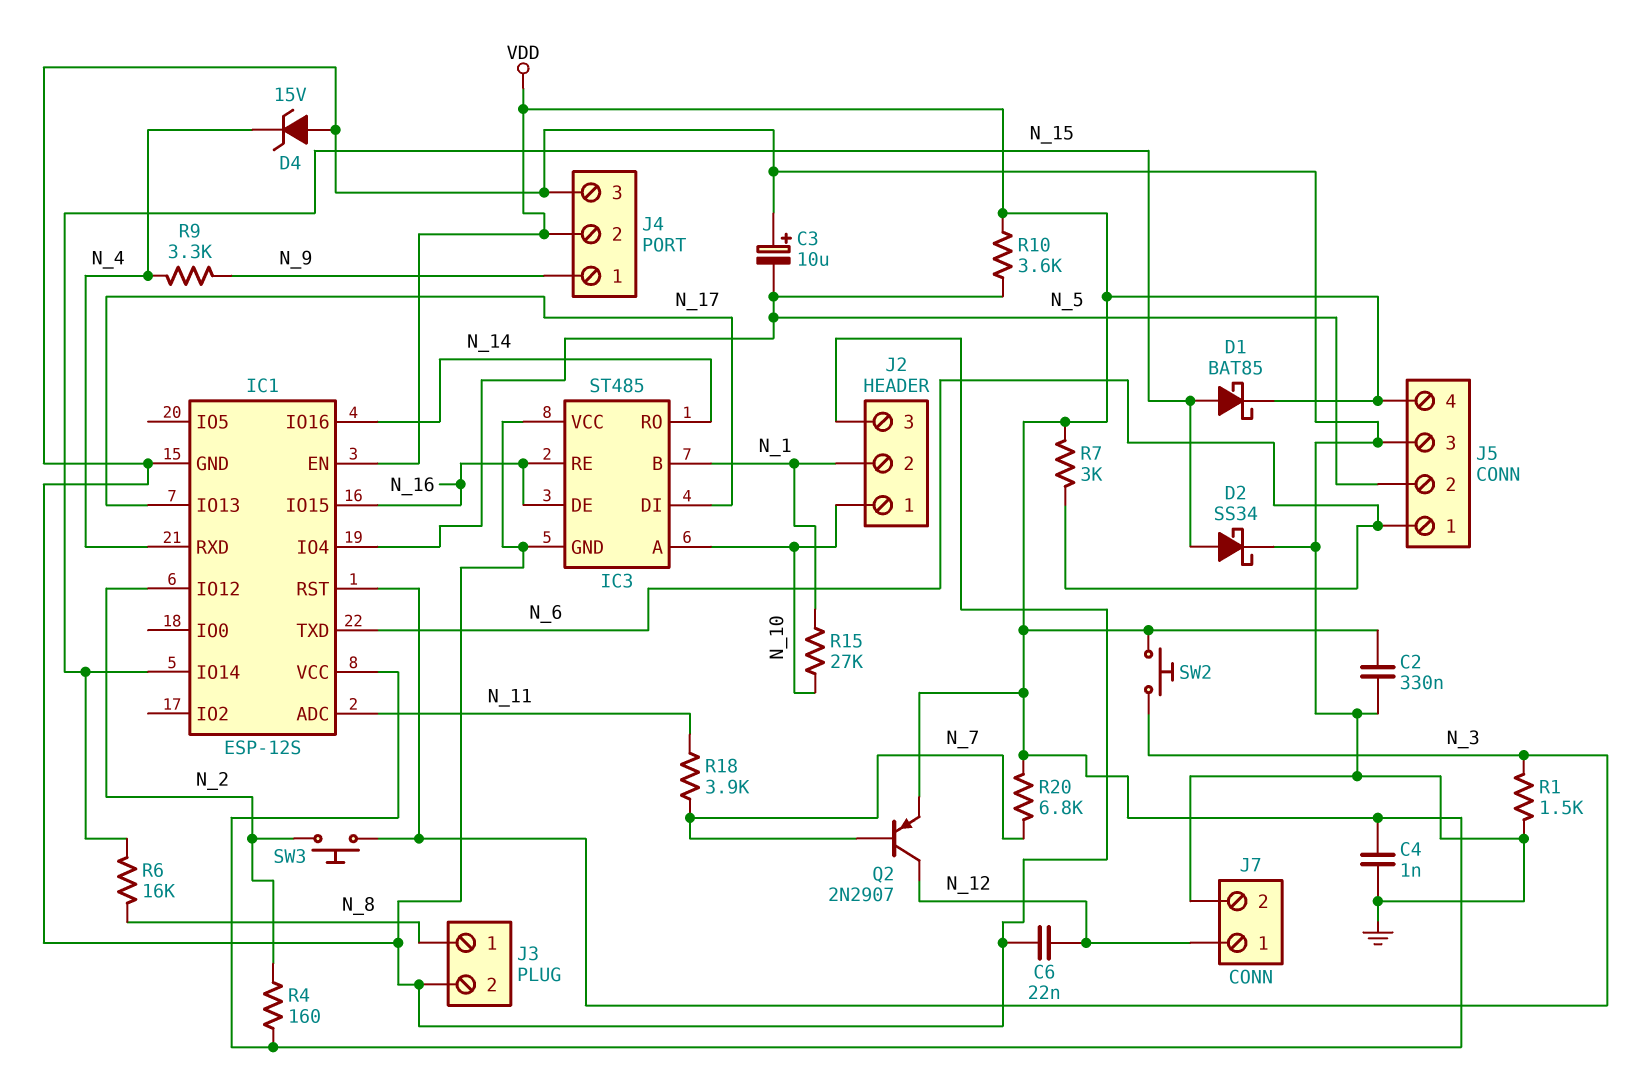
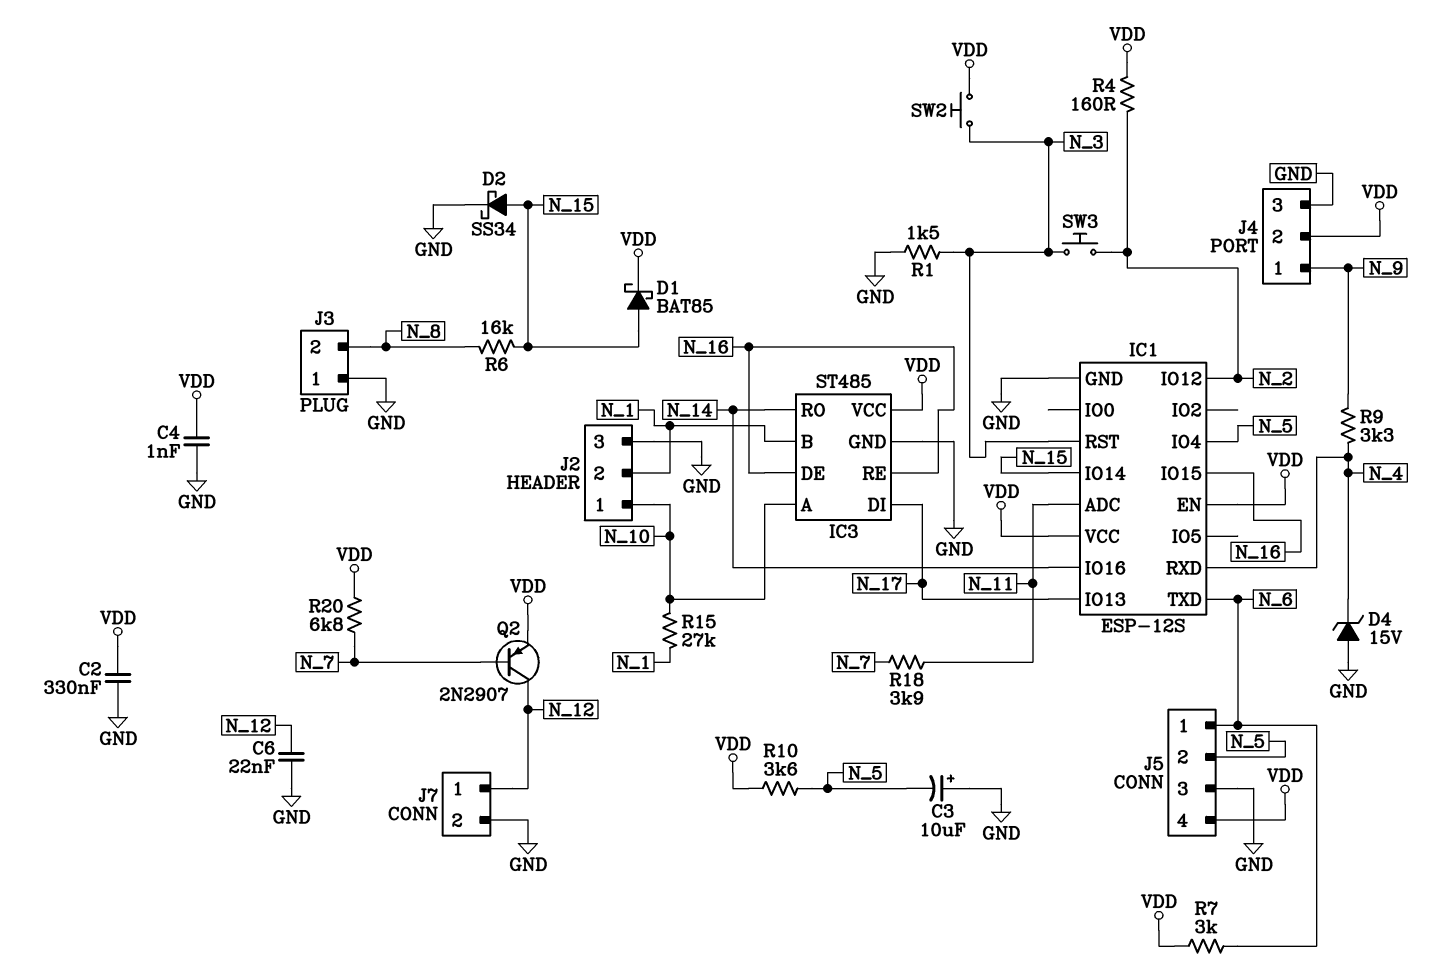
IC3 pin VCC: GND -> VDD
J3 pin 1: N_8 -> GND
J3 pin 2: GND -> N_8

